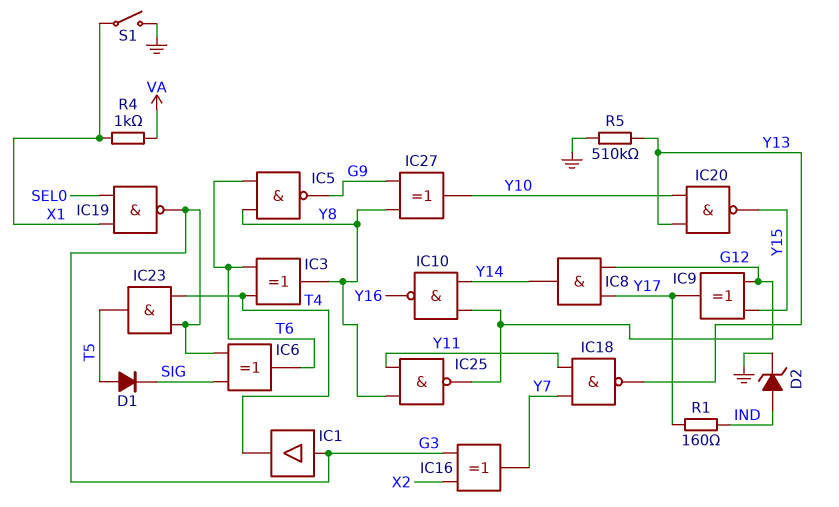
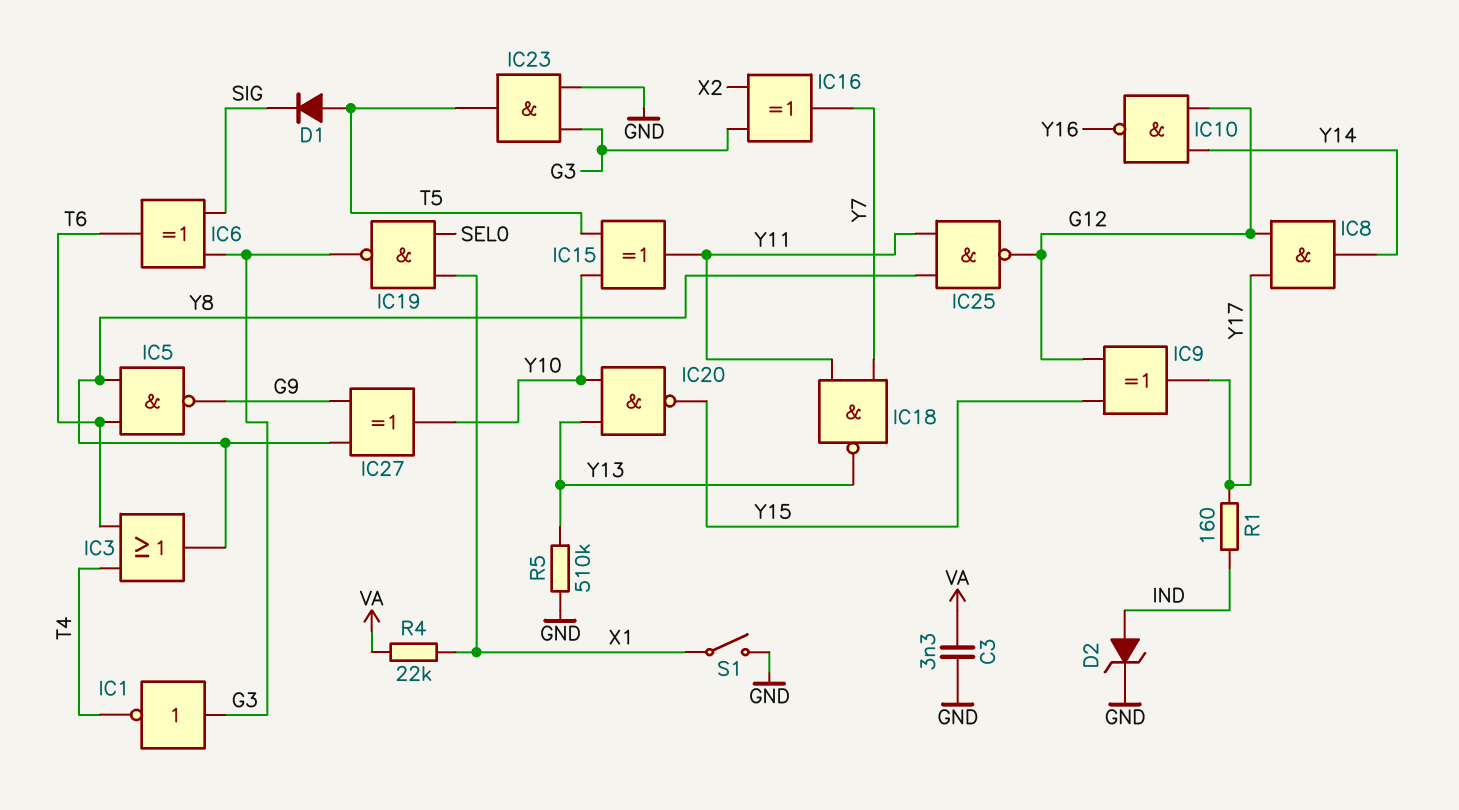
C3: none -> 3.3nF (GND, VA)
IC1: buffer (in G3, out T4) -> NOT (in G3, out T4)
IC3: XOR (in T4, in T6, out Y8) -> OR (in T4, in T6, out Y8)
IC15: none -> XOR (in T5, in Y10, out Y11)
IC23: AND (in G3, in T4, out T5) -> AND (in G3, in GND, out T5)
R4: 1k (VA, X1) -> 22k (VA, X1)

